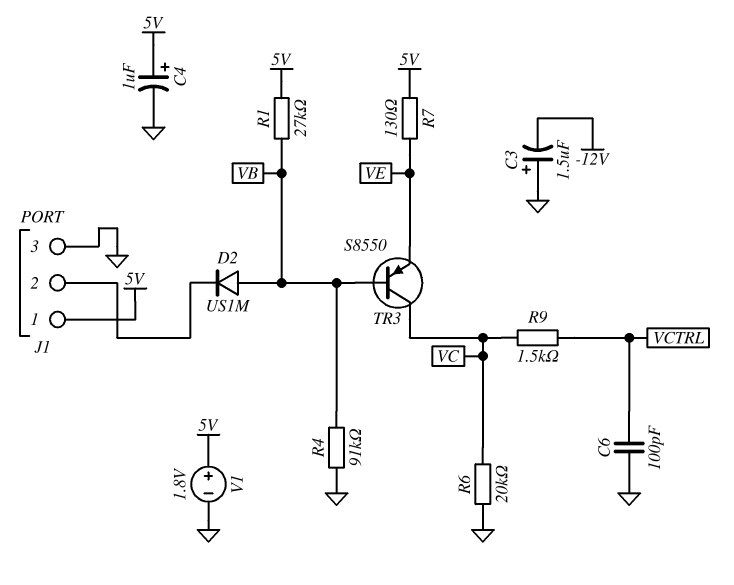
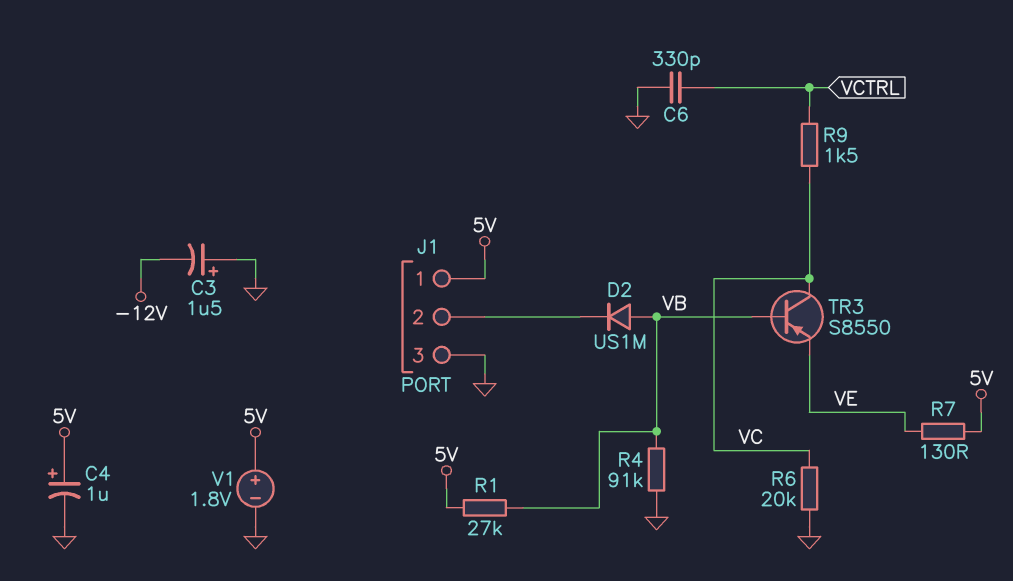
C6: 100pF (GND, VCTRL) -> 330pF (GND, VCTRL)

